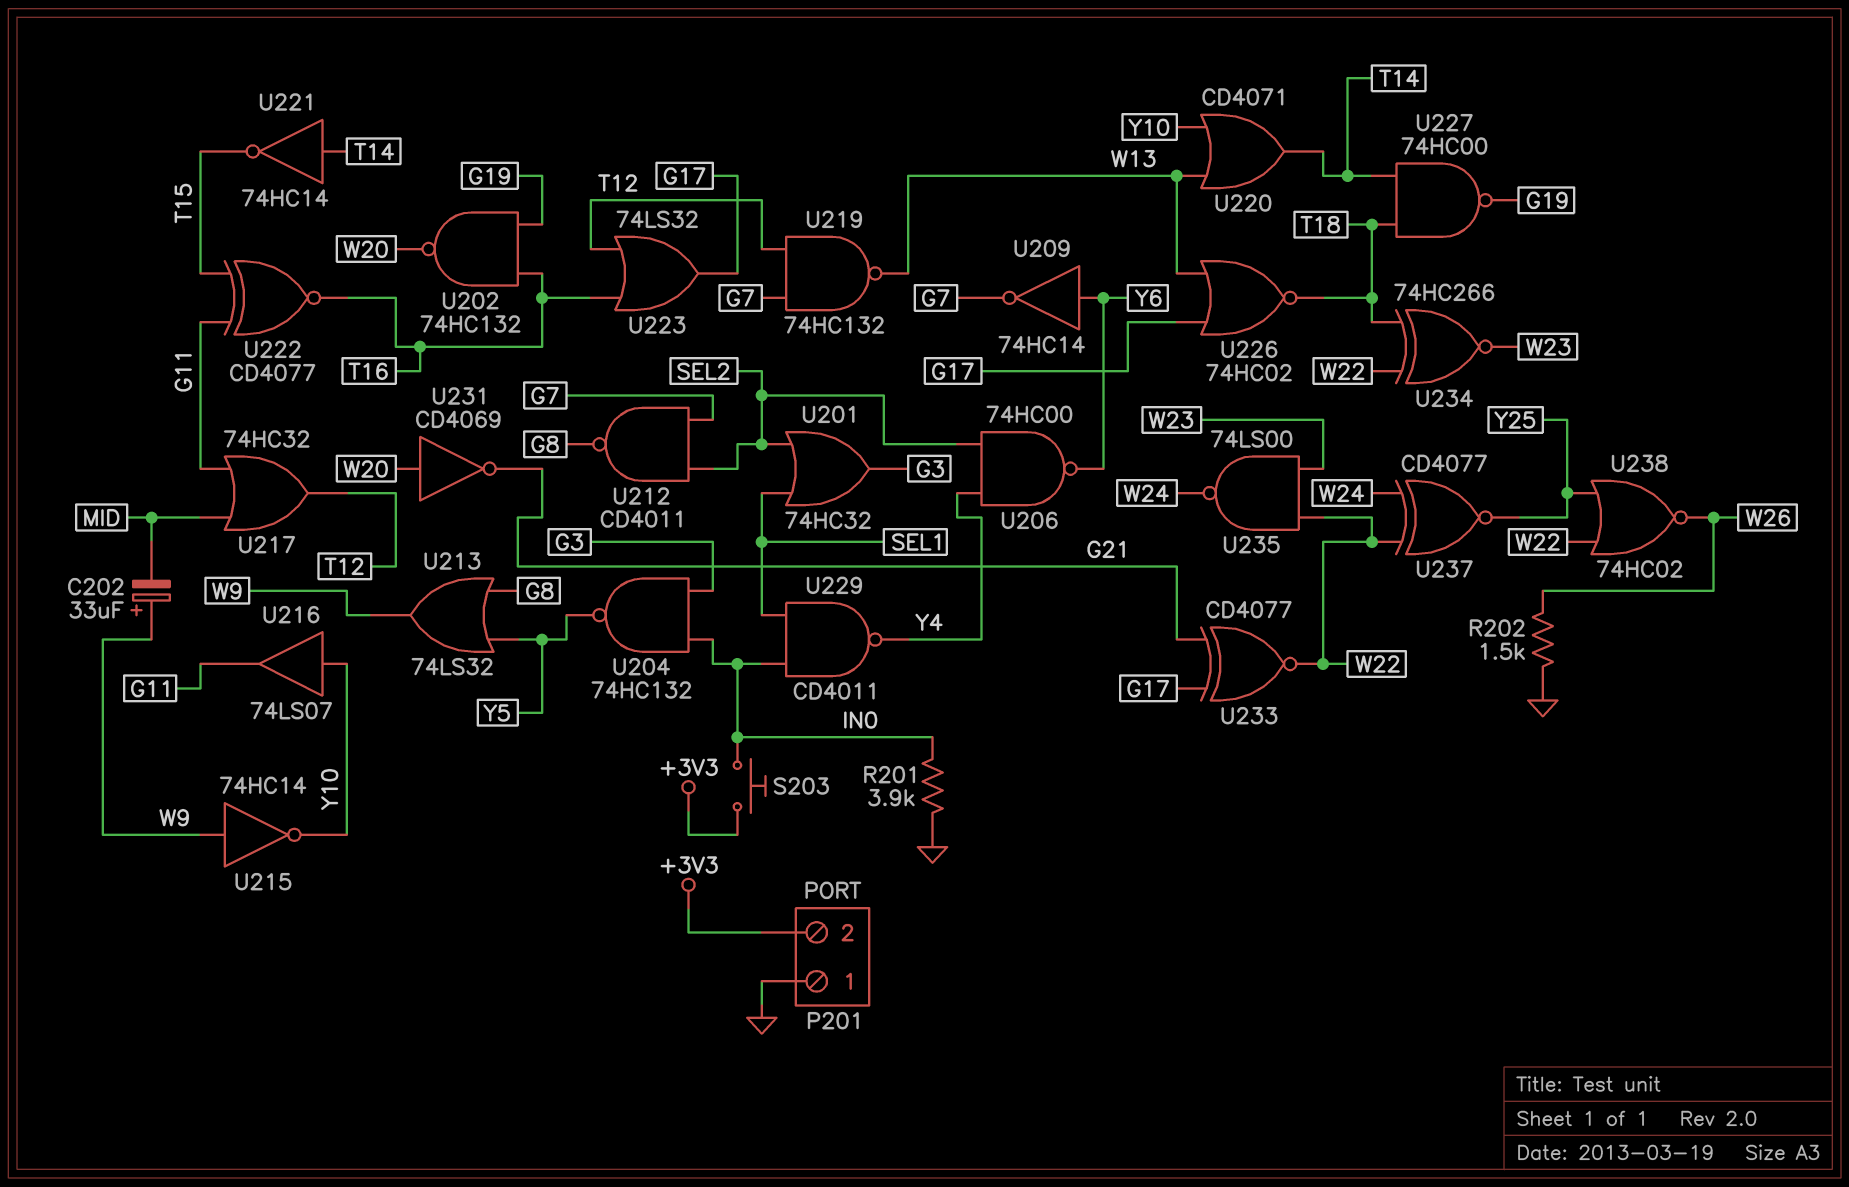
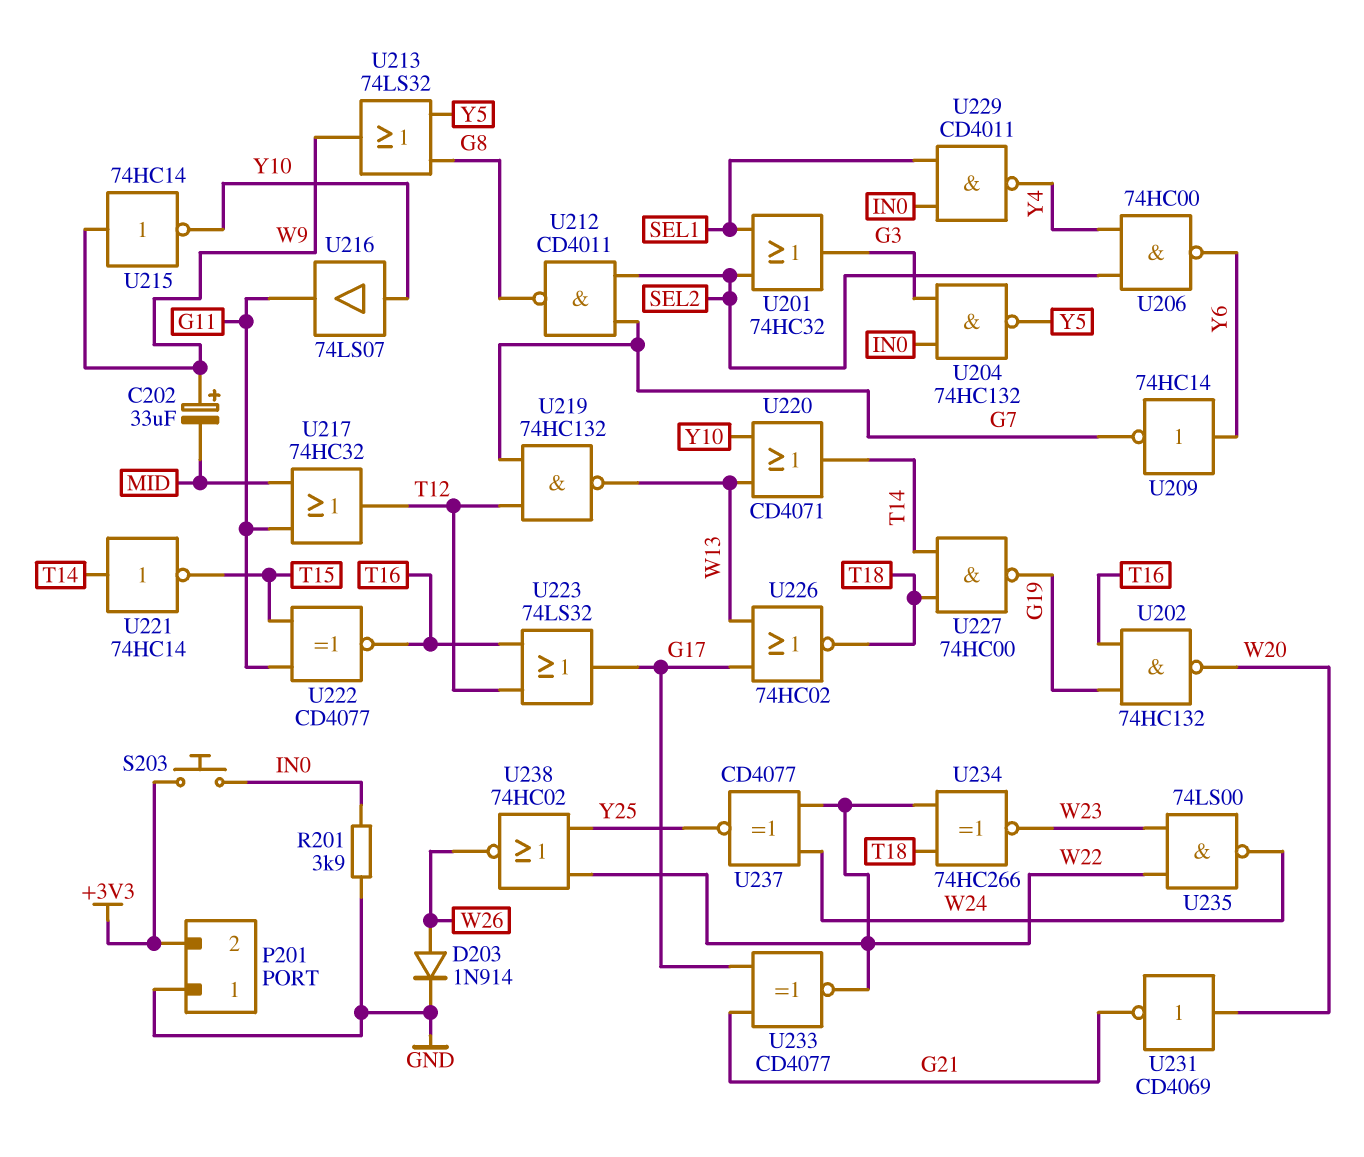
D203: none -> diode 1N914 (A W26, K GND)
R202: 1.5k (GND, W26) -> none

